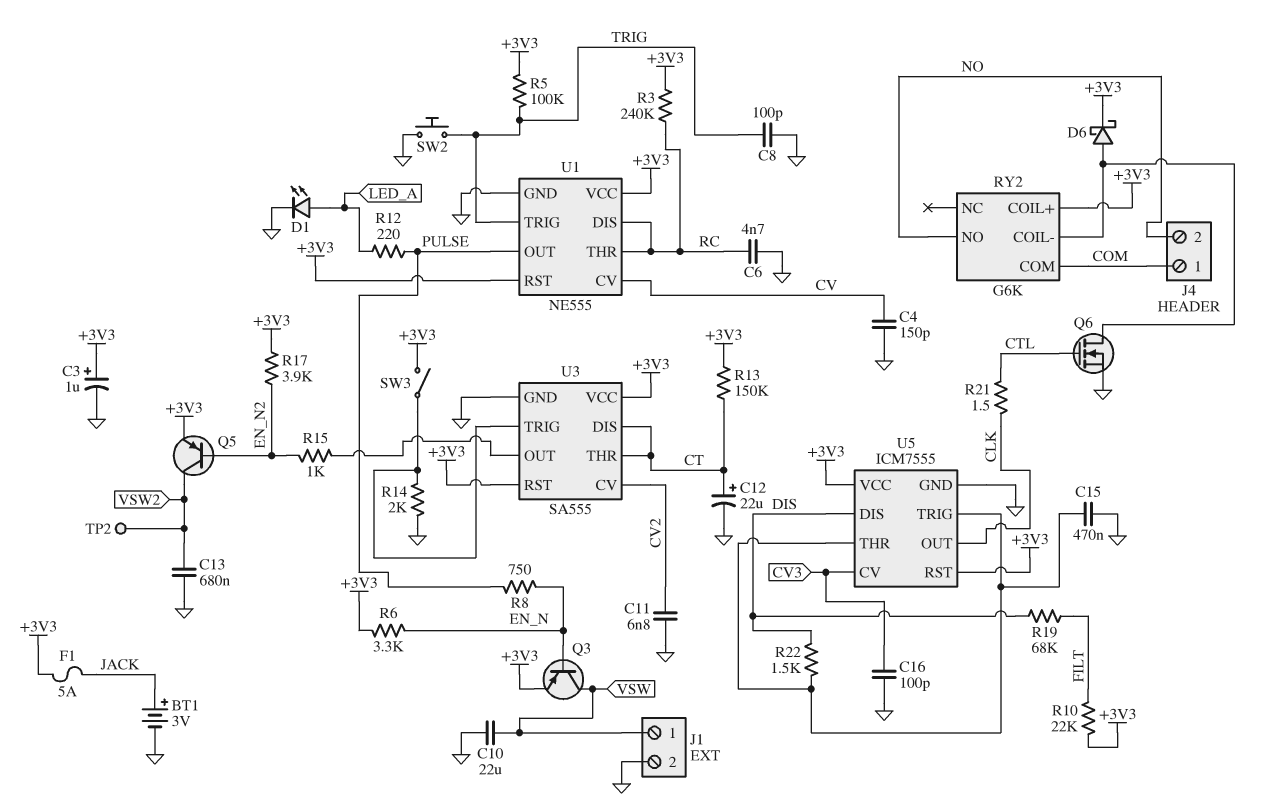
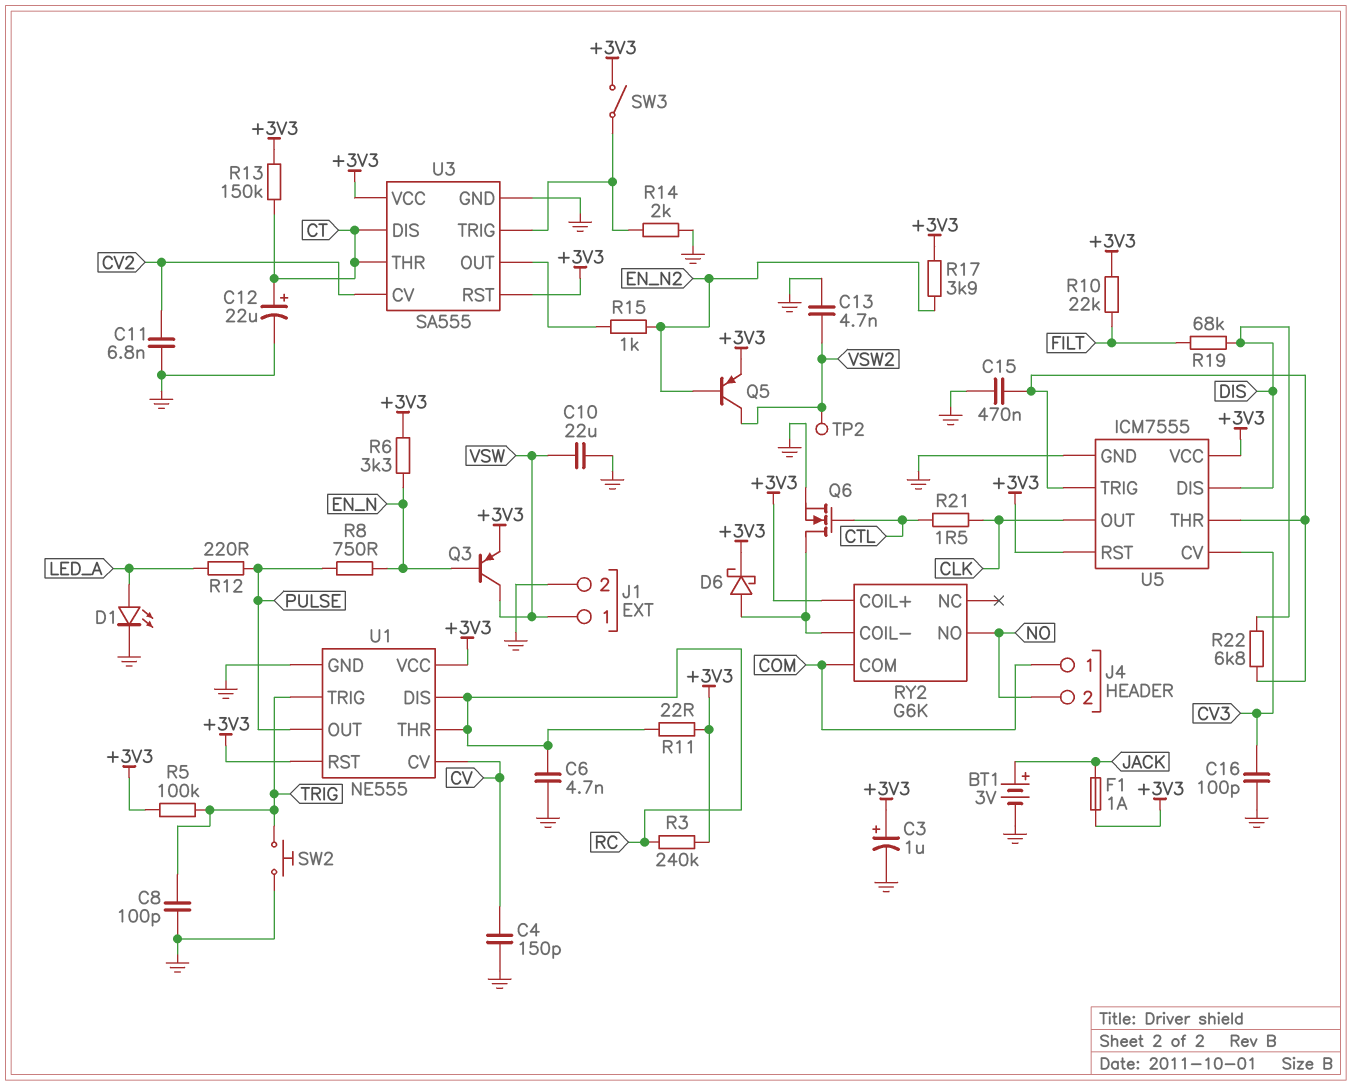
C13: 680nF (GND, VSW2) -> 4.7nF (GND, VSW2)
F1: 5A (+3V3, JACK) -> 1A (+3V3, JACK)
R11: none -> 22 (+3V3, RC)
R22: 1.5k (DIS, U5/THR) -> 6.8k (DIS, U5/THR)

